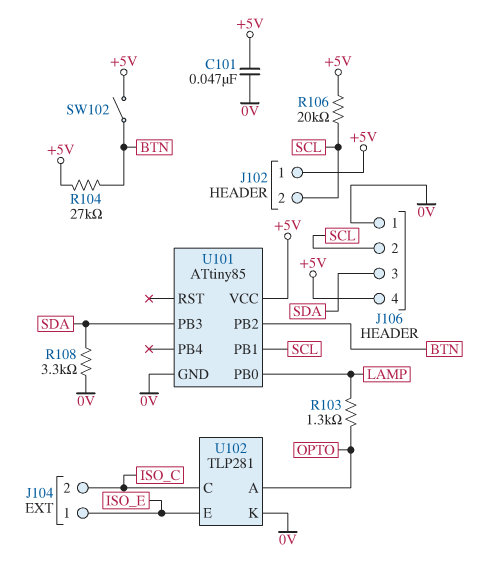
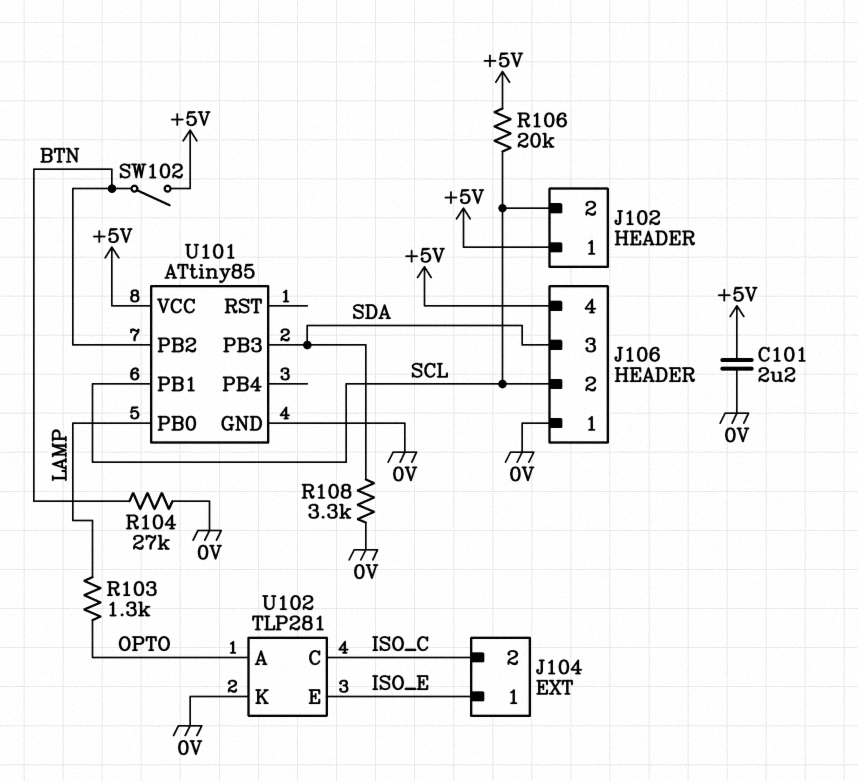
C101: 47nF (+5V, 0V) -> 2.2uF (+5V, 0V)
R104: 27k (+5V, BTN) -> 27k (0V, BTN)

